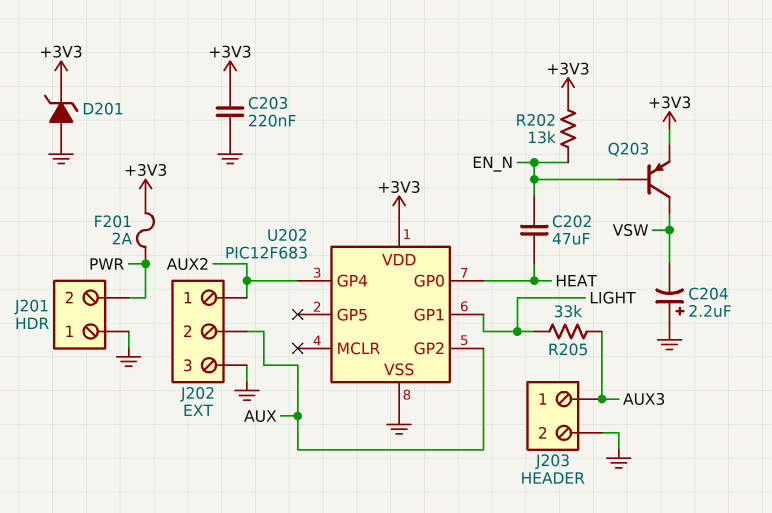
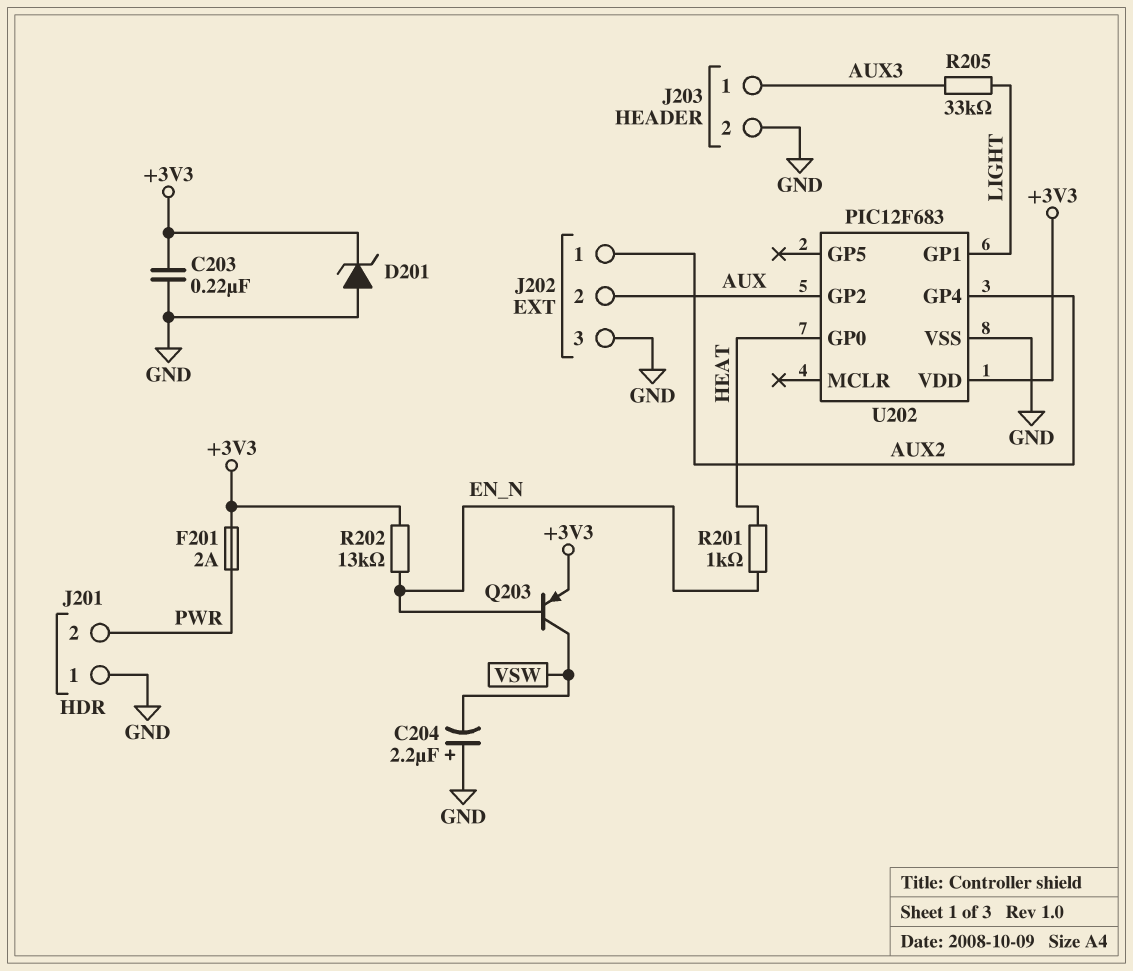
C202: 47uF (EN_N, HEAT) -> none
R201: none -> 1k (EN_N, HEAT)

